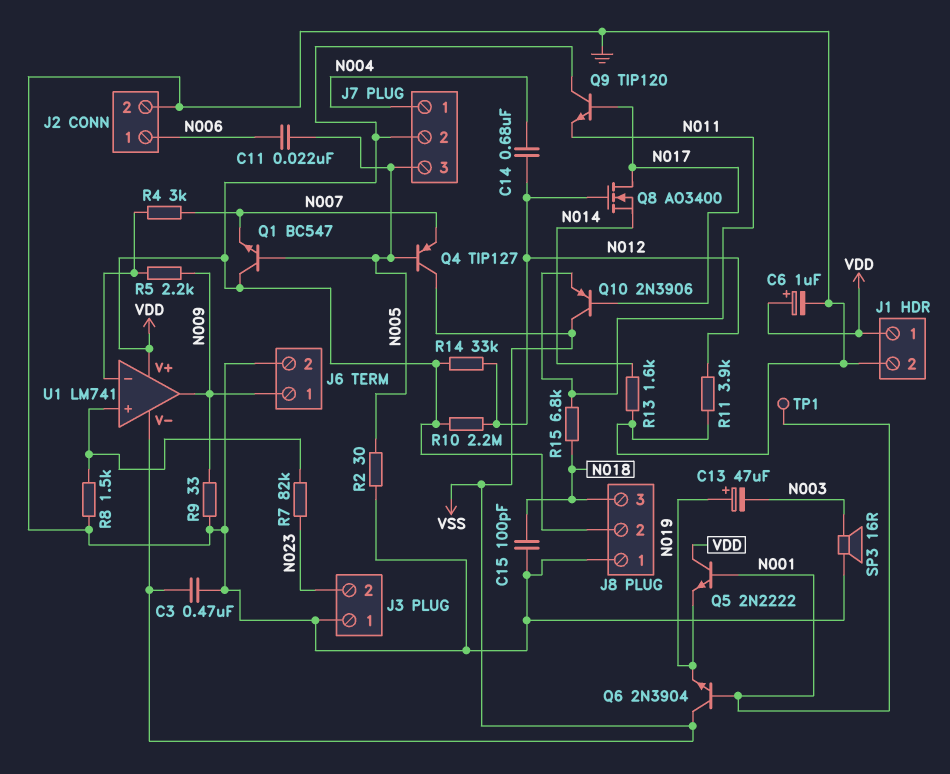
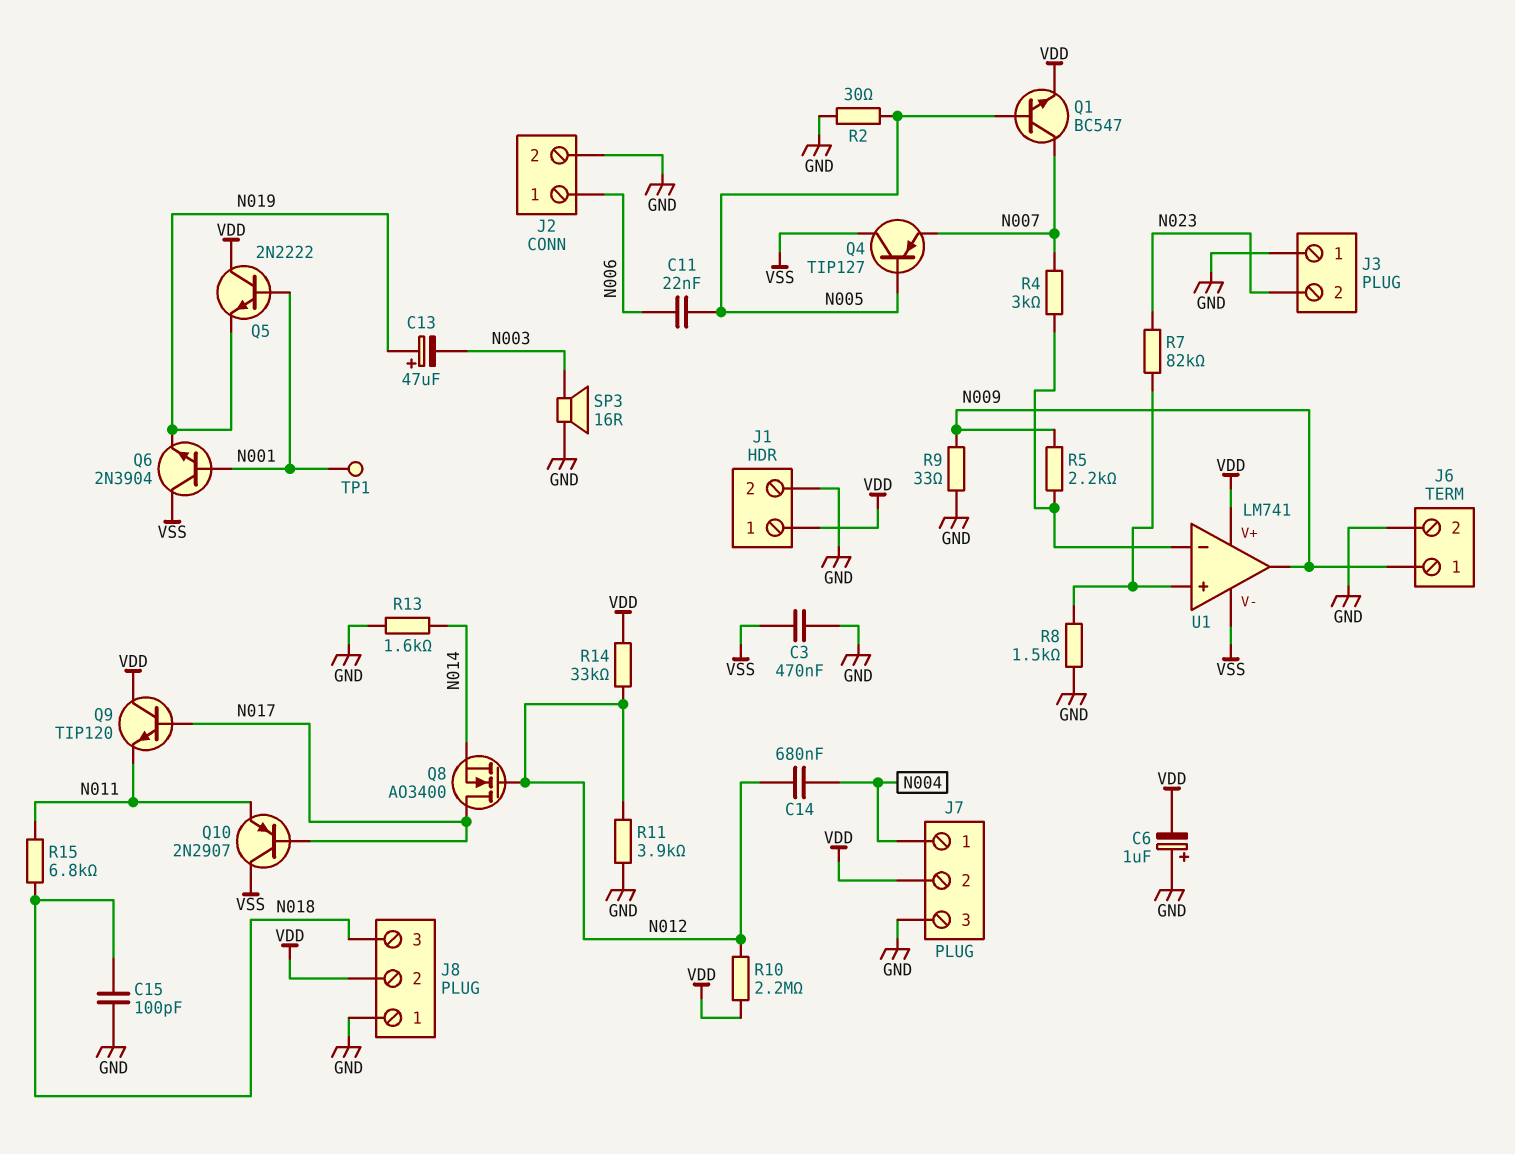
C6: 1uF (plus VDD, minus GND) -> 1uF (plus GND, minus VDD)
J7 pin 3: N005 -> GND
Q1: NPN BC547 (B N005, C VDD, E N007) -> NPN BC547 (B N005, C N007, E VDD)
Q10: PNP 2N3906 (B N017, C VSS, E N011) -> PNP 2N2907 (B N017, C VSS, E N011)

